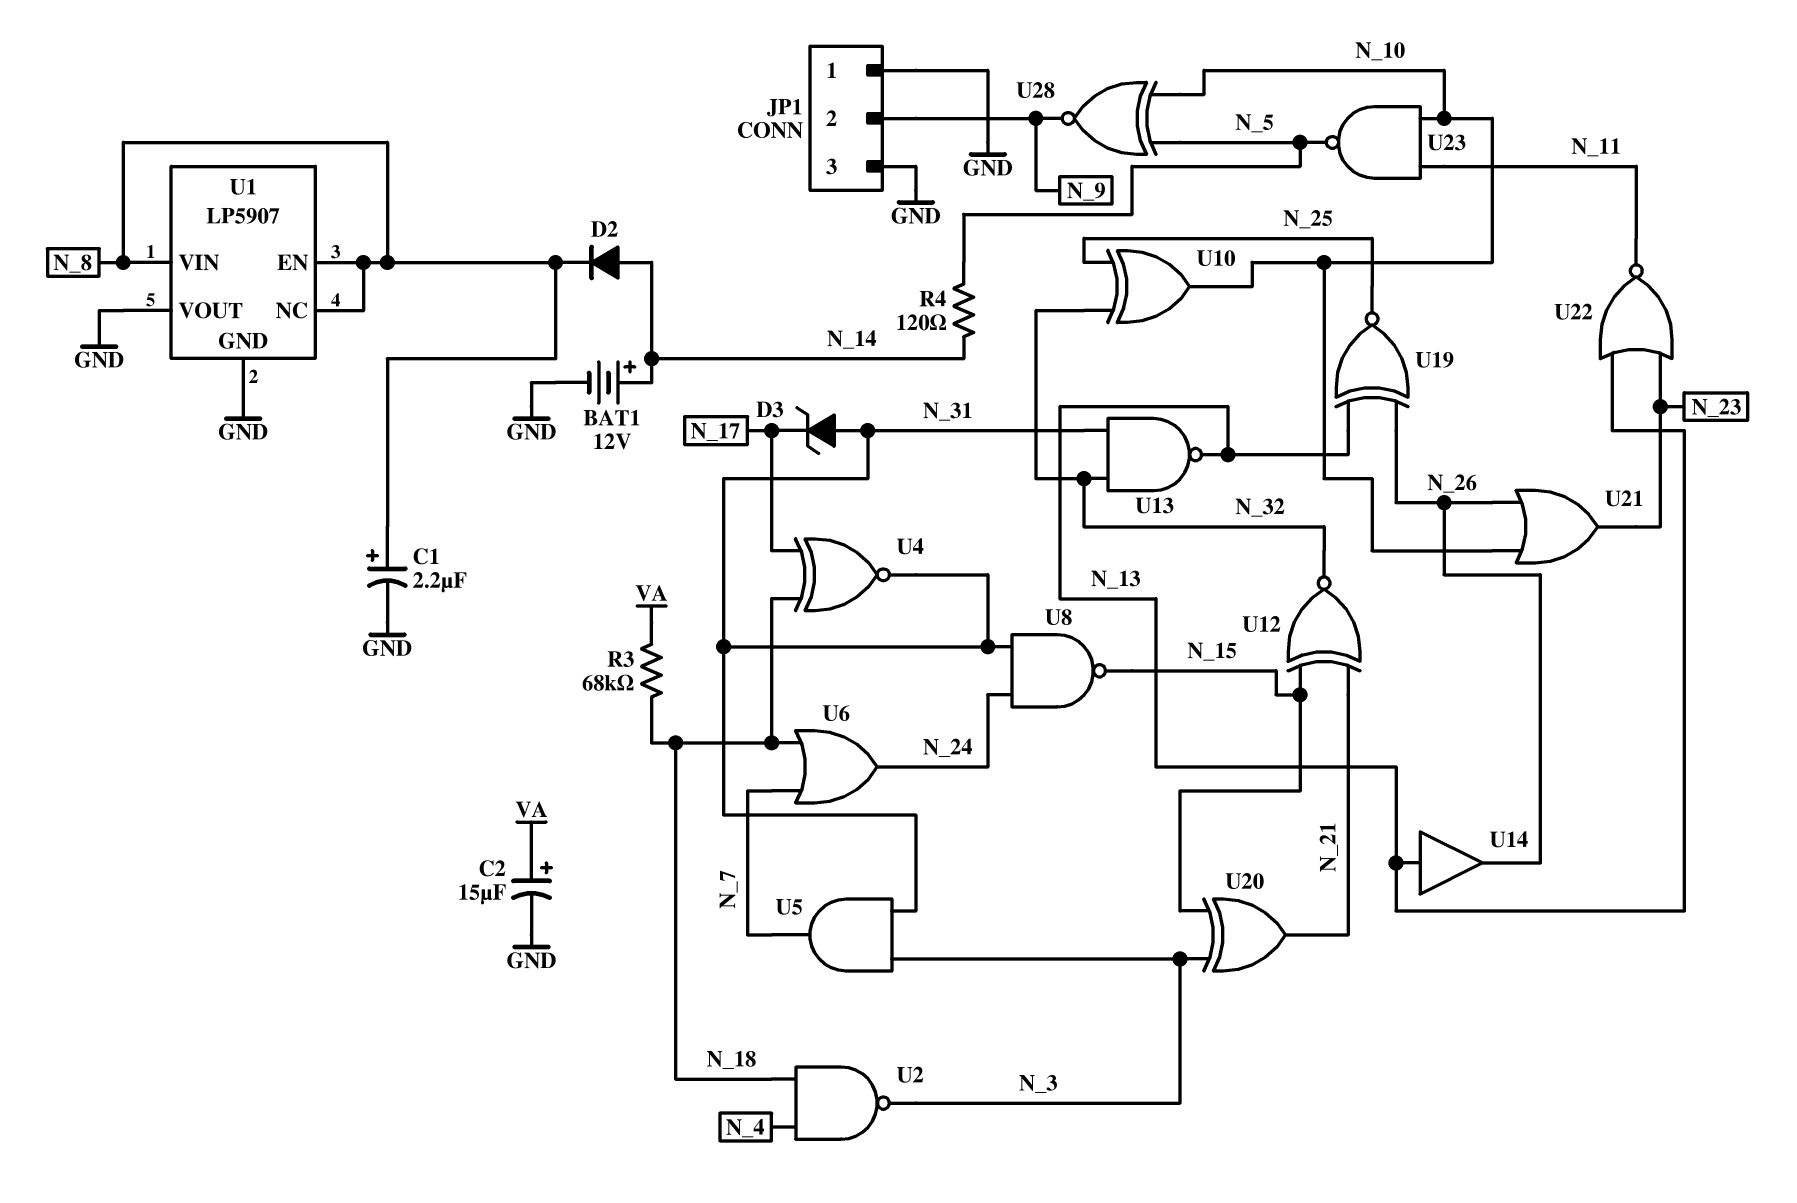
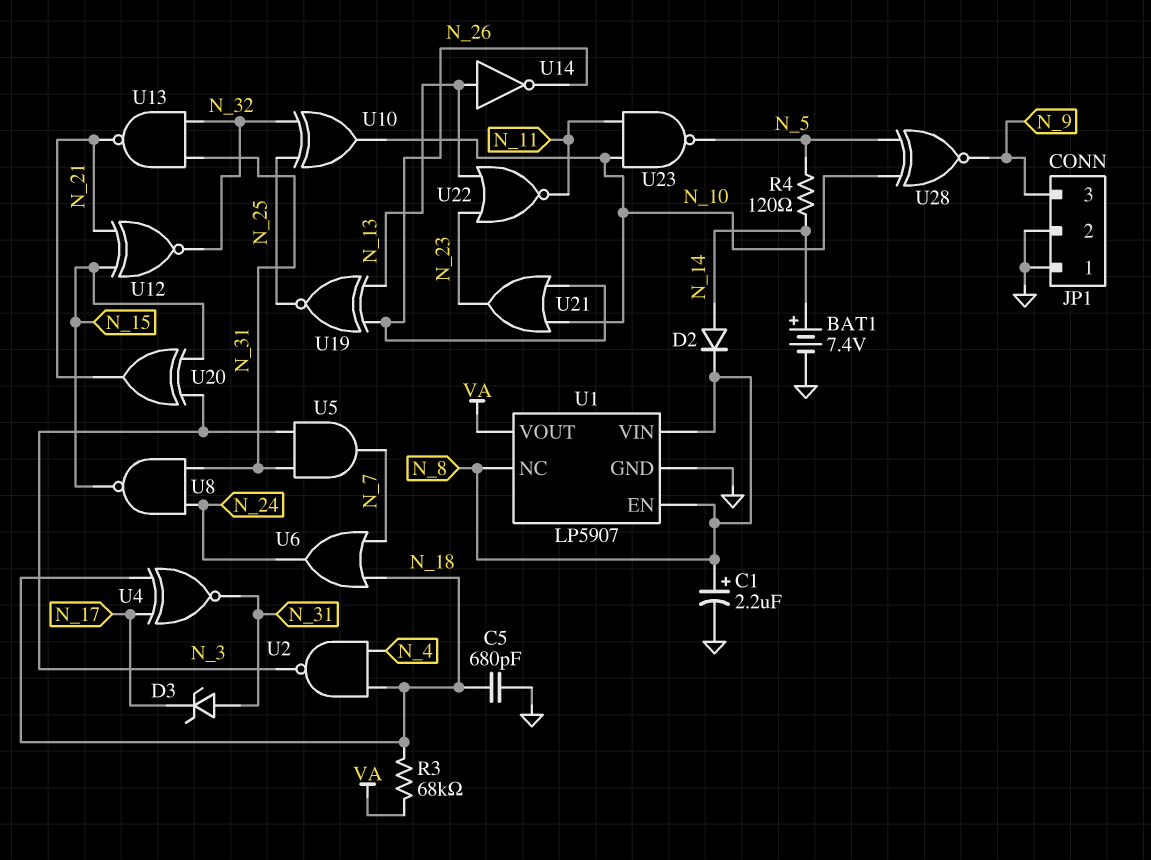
BAT1: 12V (plus N_14, minus GND) -> 7.4V (plus N_14, minus GND)
C2: 15uF (plus VA, minus GND) -> none
C5: none -> 680pF (GND, N_18)
JP1 pin 2: N_9 -> GND
JP1 pin 3: GND -> N_9
U1 pin VOUT: GND -> VA
U13: NAND (in N_31, in N_32, out N_13) -> NAND (in N_31, in N_32, out N_21)
U14: buffer (in N_13, out N_26) -> NOT (in N_13, out N_26)

